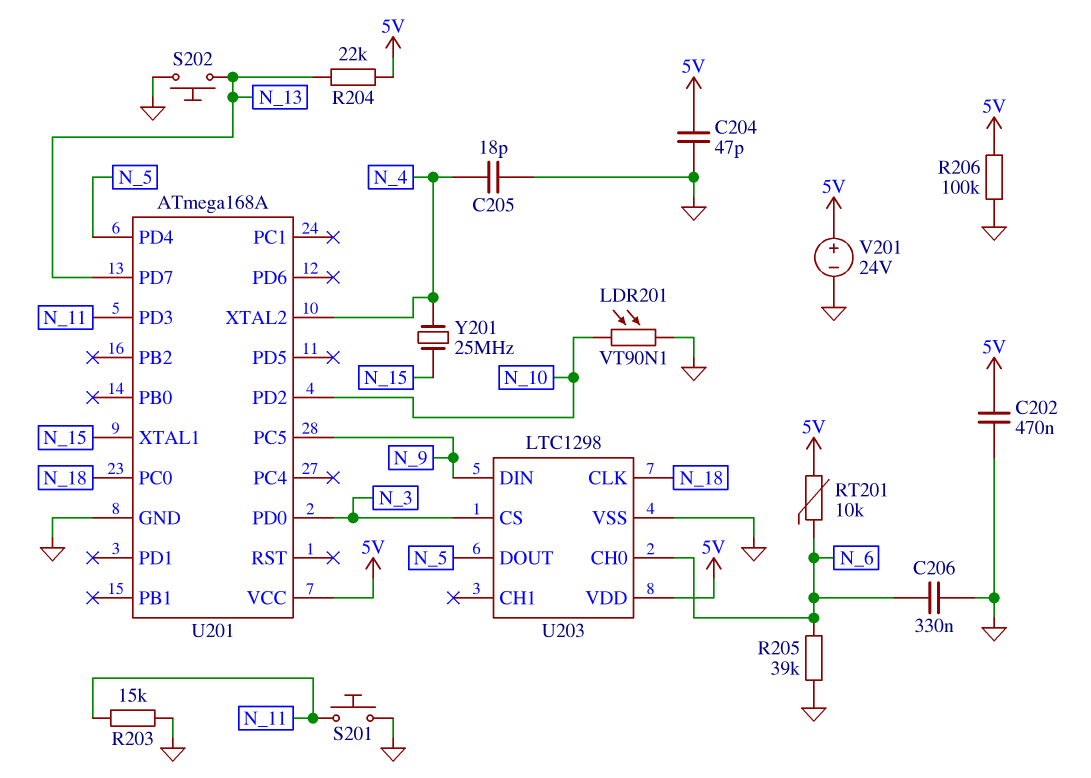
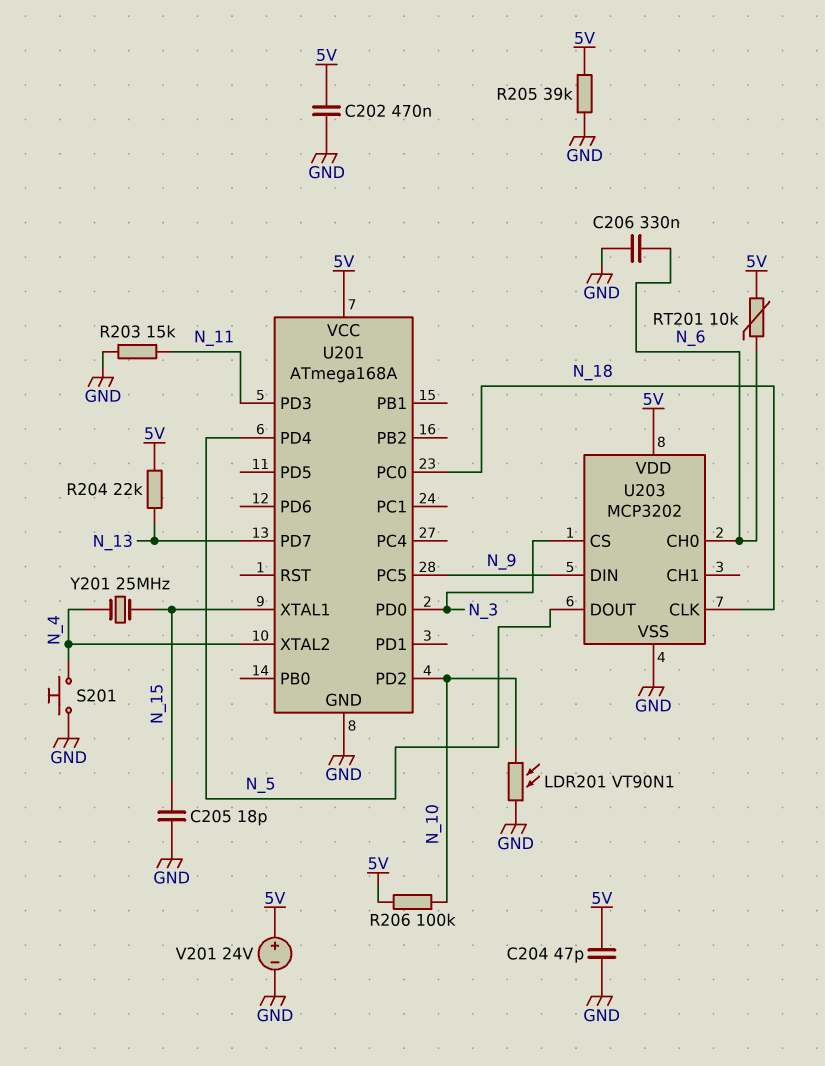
C205: 18pF (GND, N_4) -> 18pF (GND, N_15)
R205: 39k (GND, N_6) -> 39k (5V, GND)
R206: 100k (5V, GND) -> 100k (5V, N_10)
S201: button (GND, N_11) -> button (GND, N_4)
S202: button (GND, N_13) -> none
U203: LTC1298 -> MCP3202

